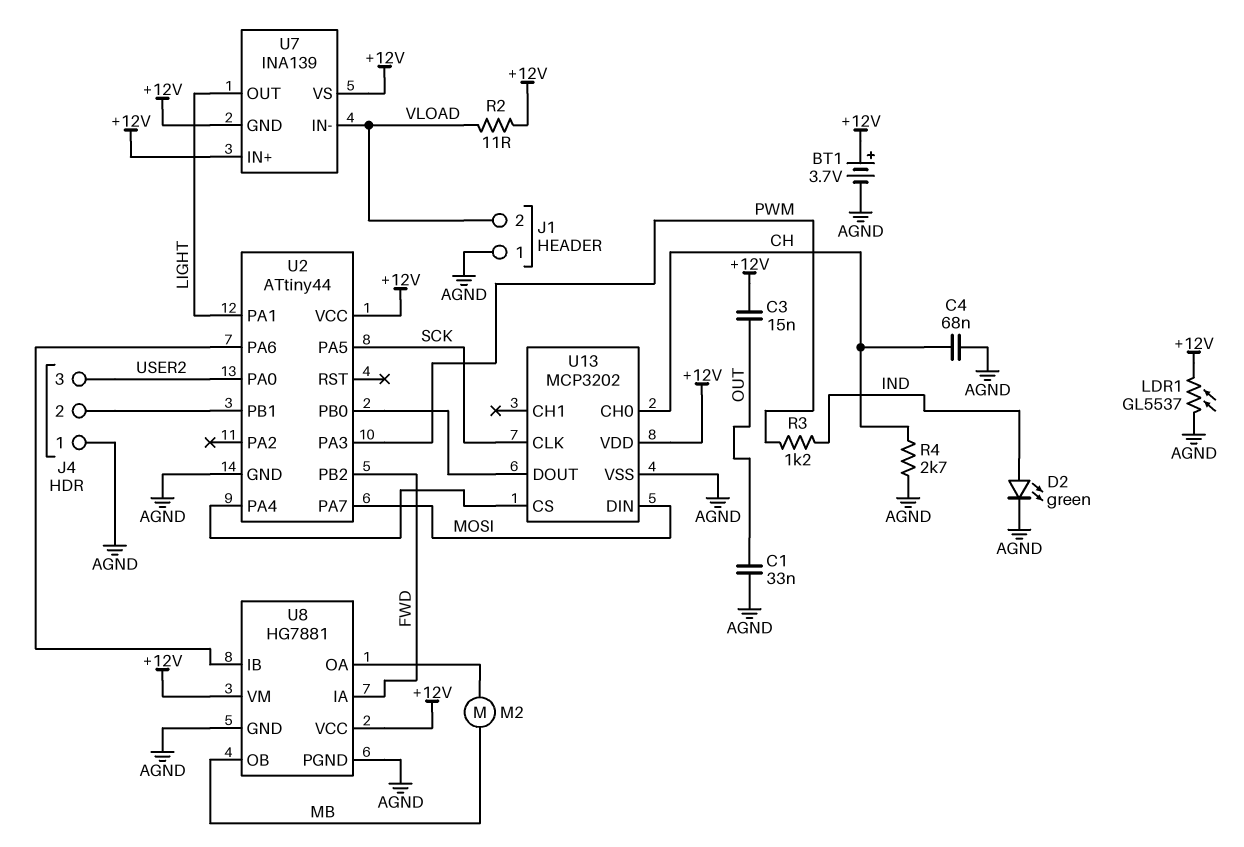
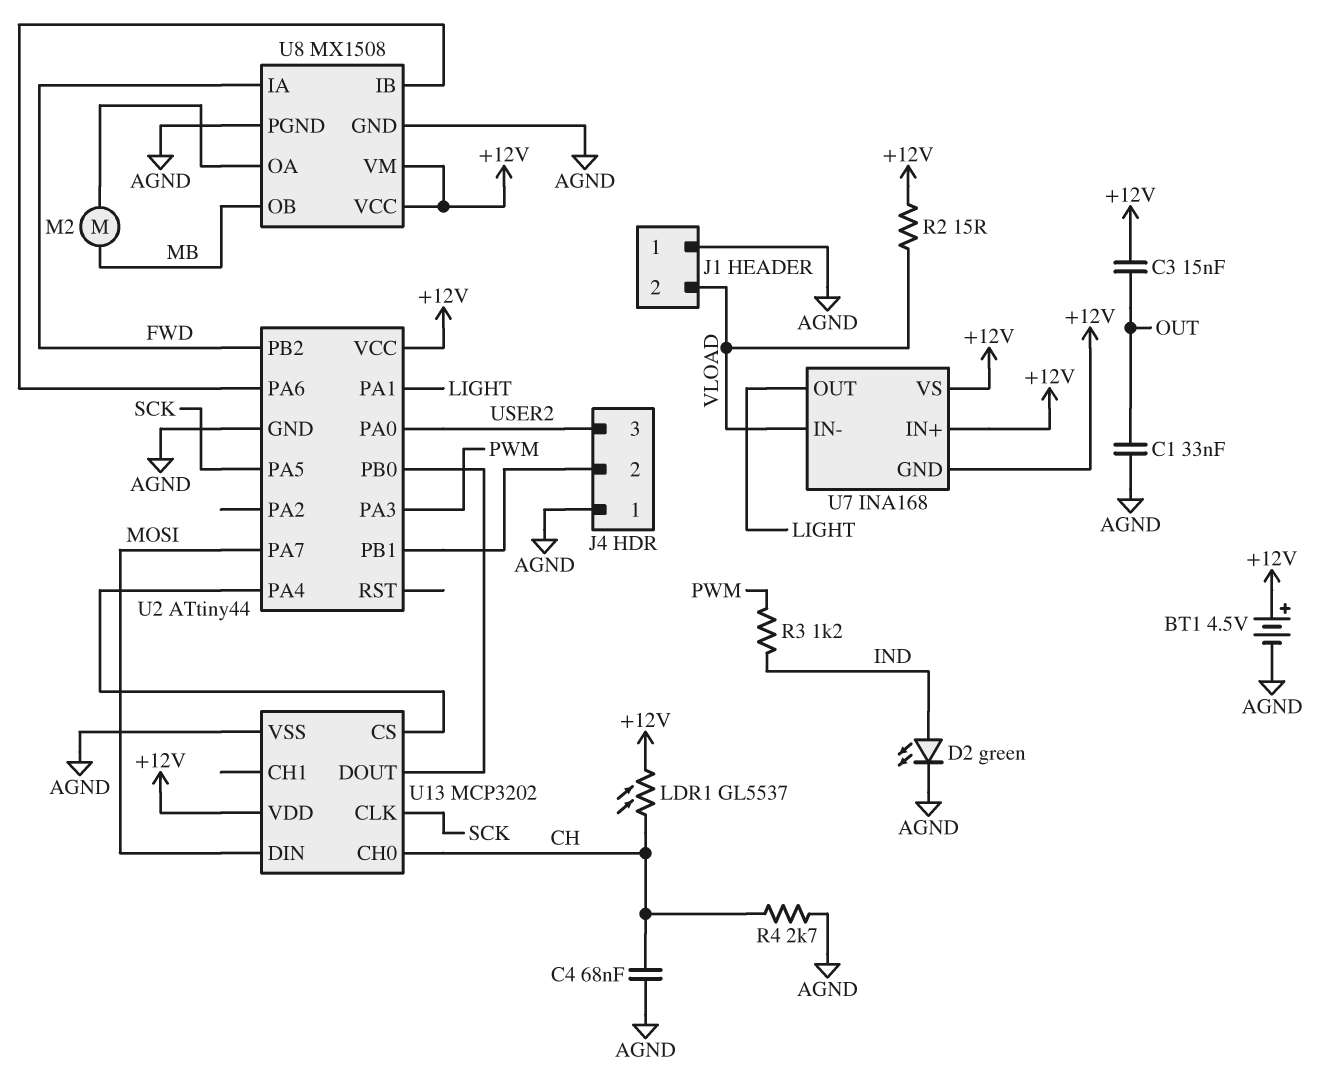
BT1: 3.7V (plus +12V, minus AGND) -> 4.5V (plus +12V, minus AGND)
LDR1: GL5537 (+12V, AGND) -> GL5537 (+12V, CH)
R2: 11 (+12V, VLOAD) -> 15 (+12V, VLOAD)
U7: INA139 -> INA168
U8: HG7881 -> MX1508

